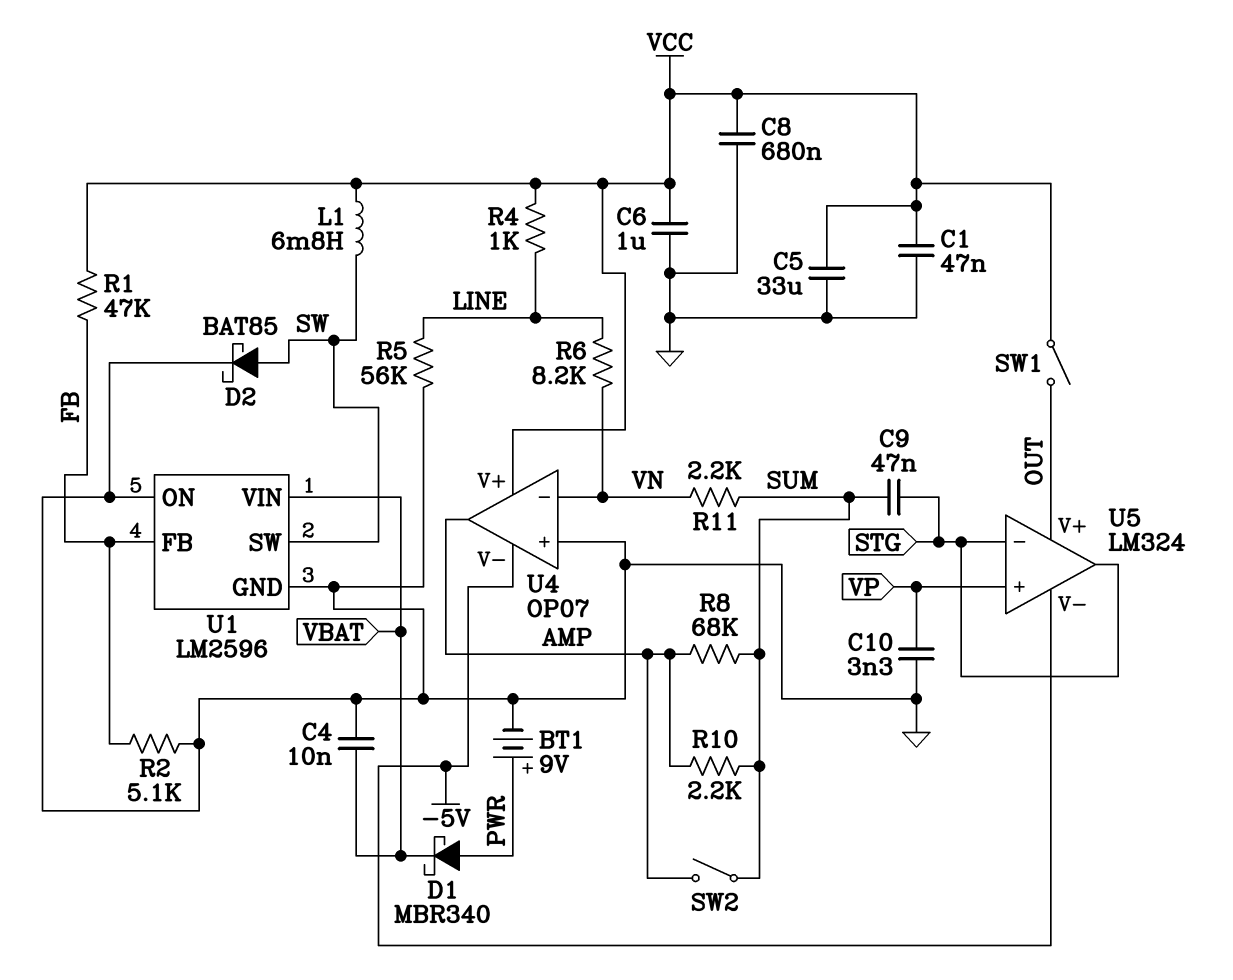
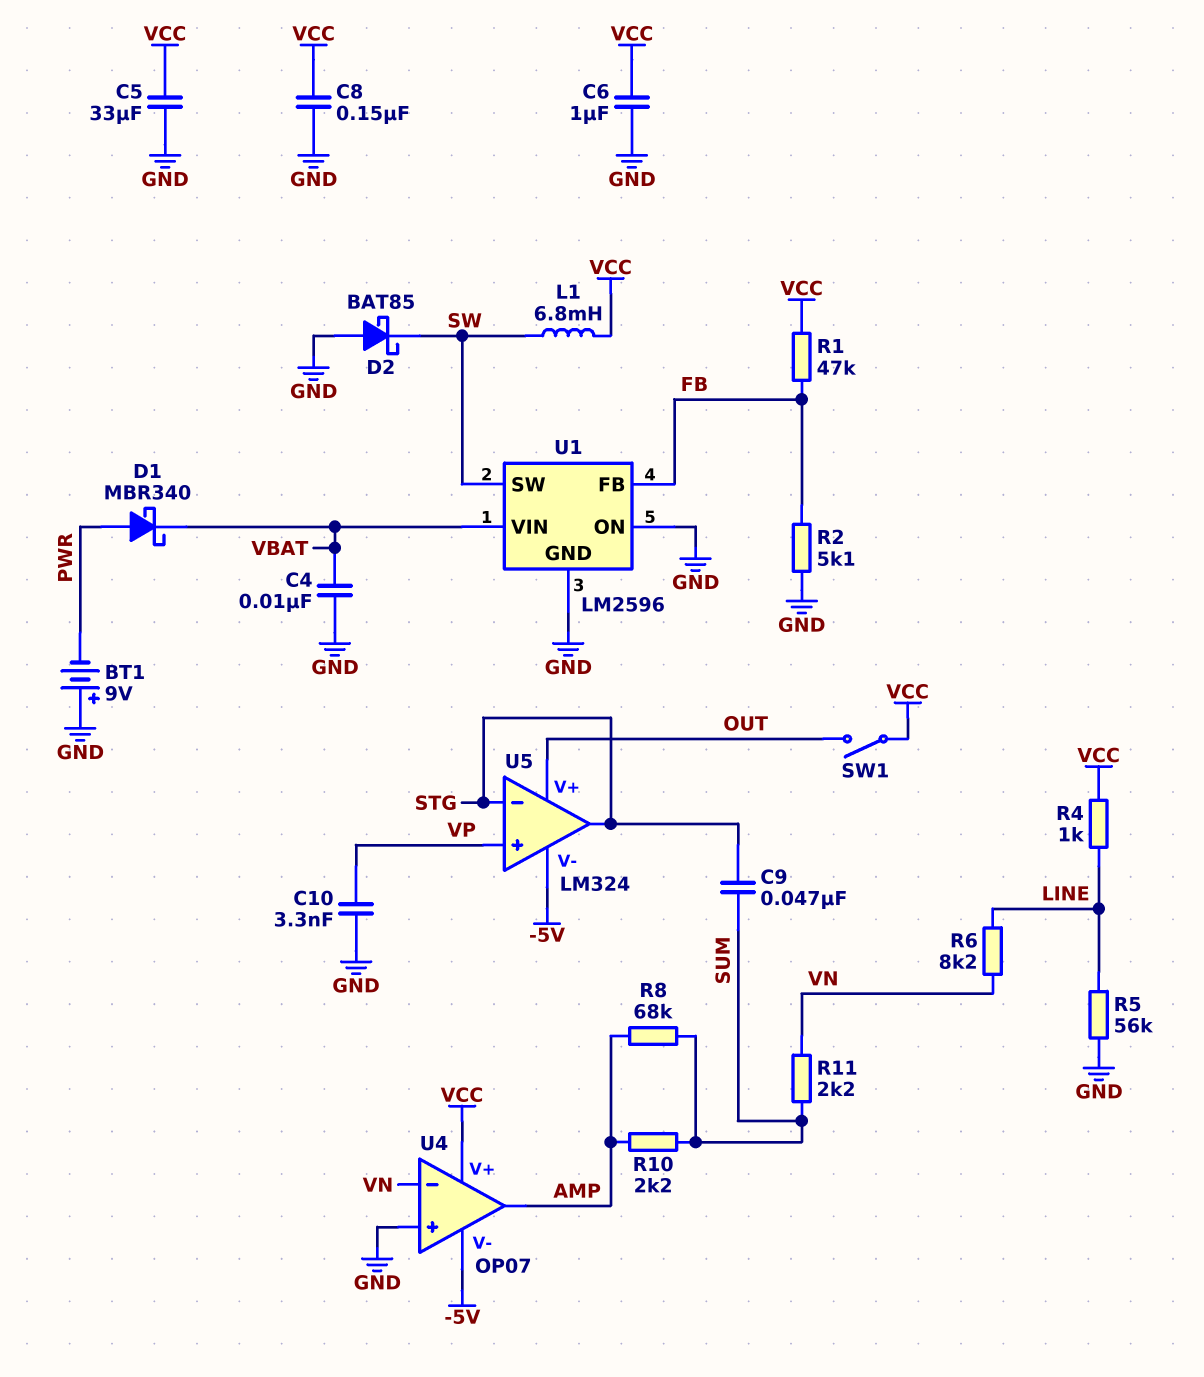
BT1: 9V (plus PWR, minus GND) -> 9V (plus GND, minus PWR)
C1: 47nF (GND, VCC) -> none
C8: 680nF (GND, VCC) -> 150nF (GND, VCC)
D2: schottky BAT85 (A SW, K GND) -> schottky BAT85 (A GND, K SW)
SW2: switch (AMP, SUM) -> none

